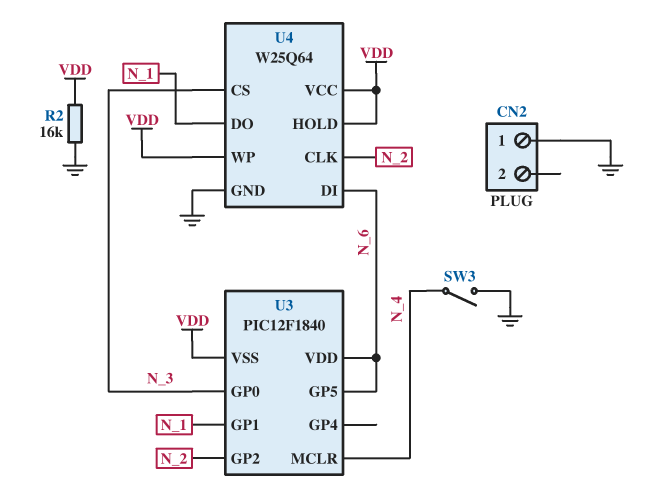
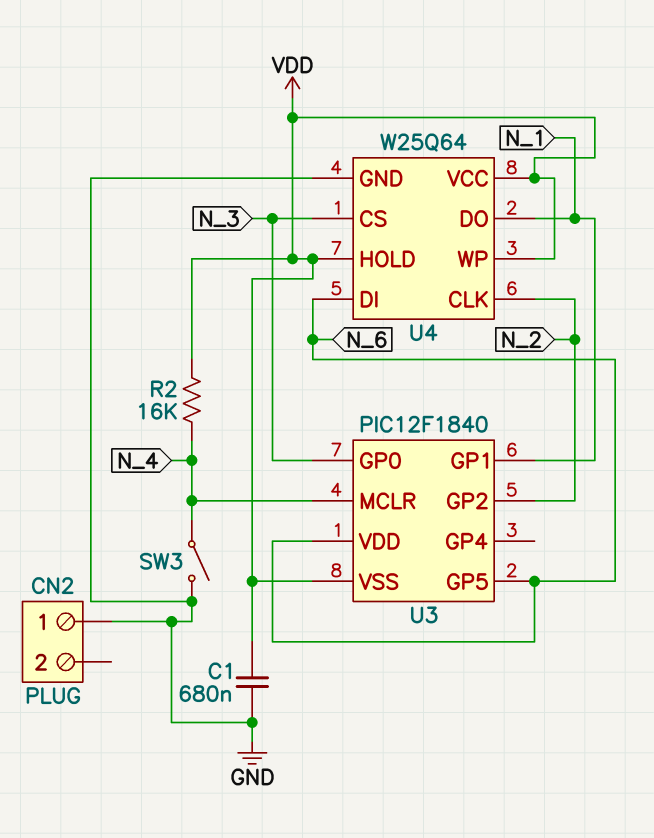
C1: none -> 680nF (GND, VDD)
R2: 16k (GND, VDD) -> 16k (N_4, VDD)

